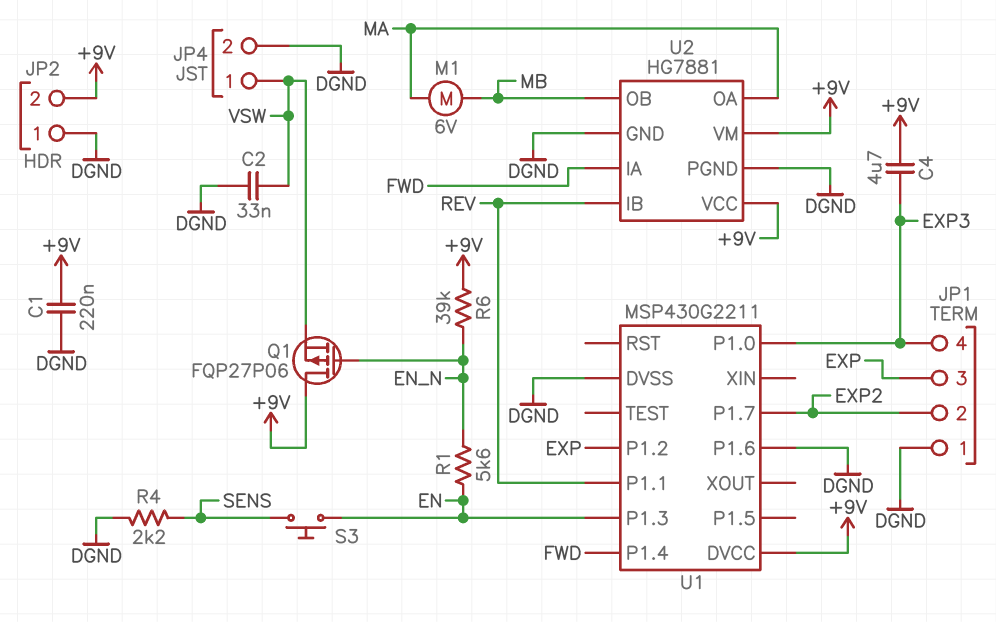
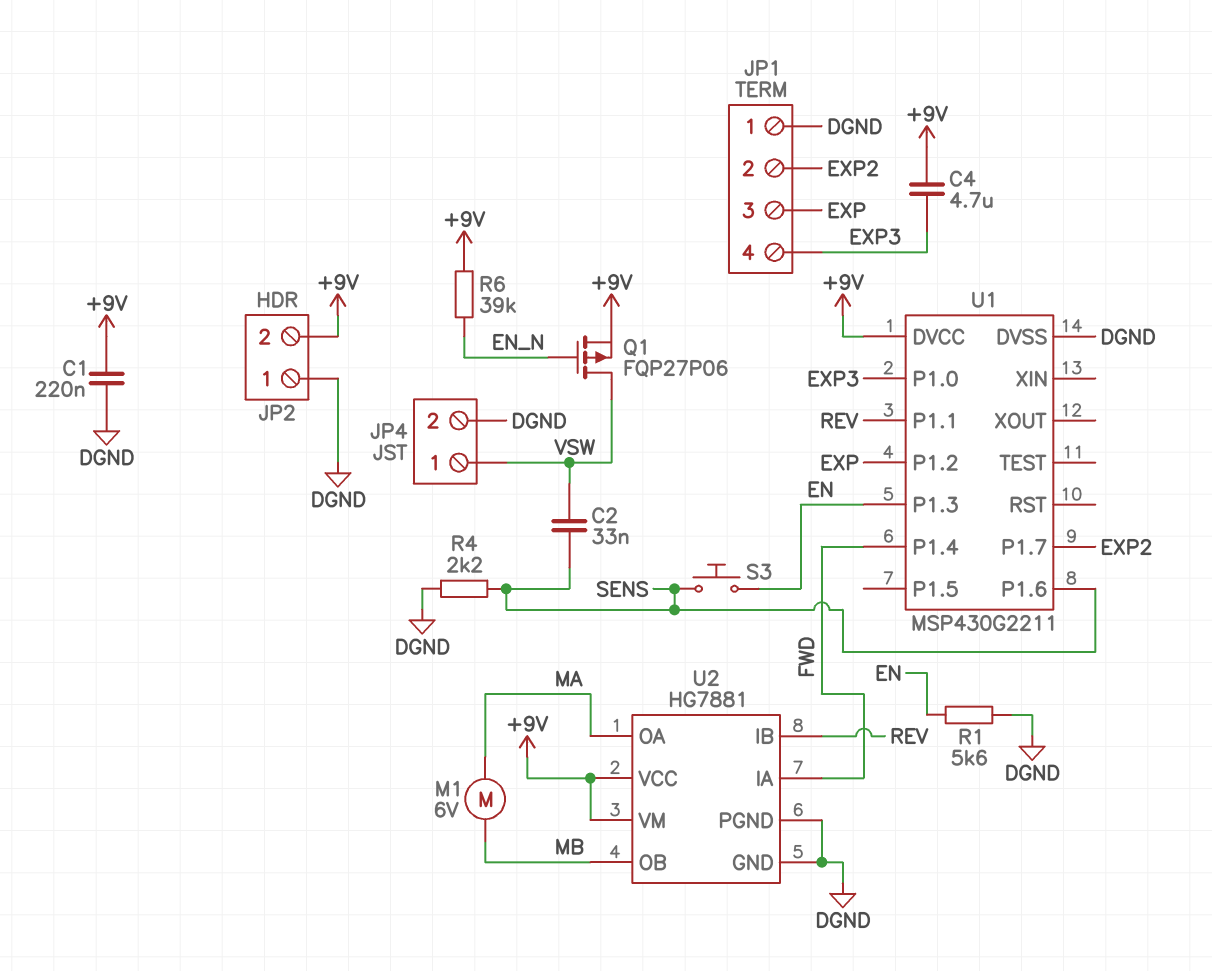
C2: 33nF (DGND, VSW) -> 33nF (SENS, VSW)
Q1: PMOS FQP27P06 (G EN_N, D +9V, S VSW) -> PMOS FQP27P06 (G EN_N, D VSW, S +9V)
R1: 5.6k (EN, EN_N) -> 5.6k (DGND, EN)
U1 pin P1.6: DGND -> SENS

